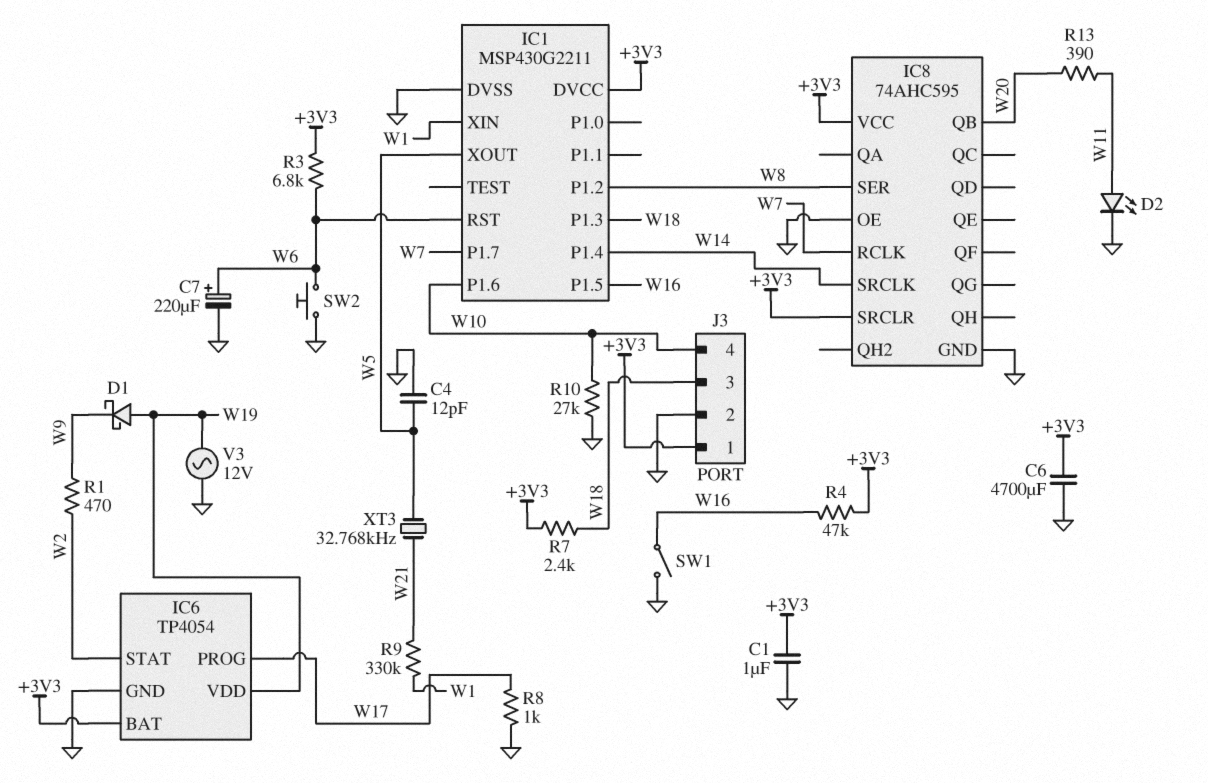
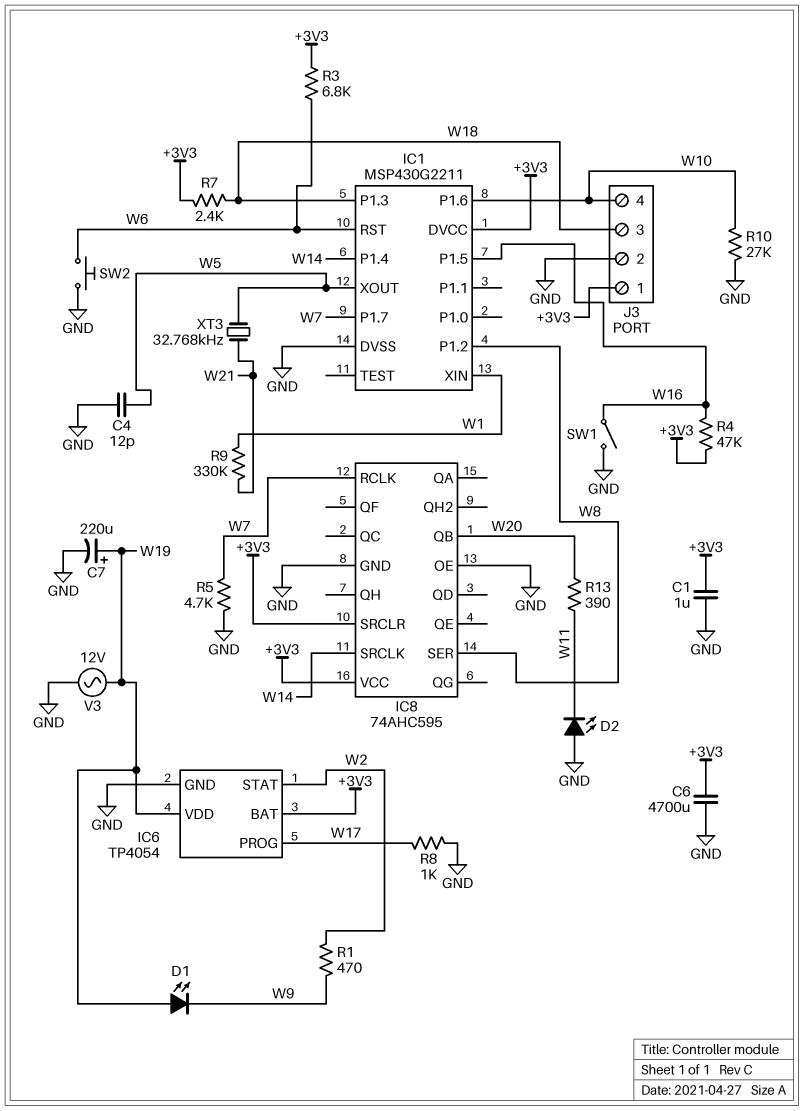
C7: 220uF (plus W6, minus GND) -> 220uF (plus W19, minus GND)
D1: schottky (A W19, K W9) -> LED (A W19, K W9)
D2: LED (A W11, K GND) -> LED (A GND, K W11)
R5: none -> 4.7k (GND, W7)

